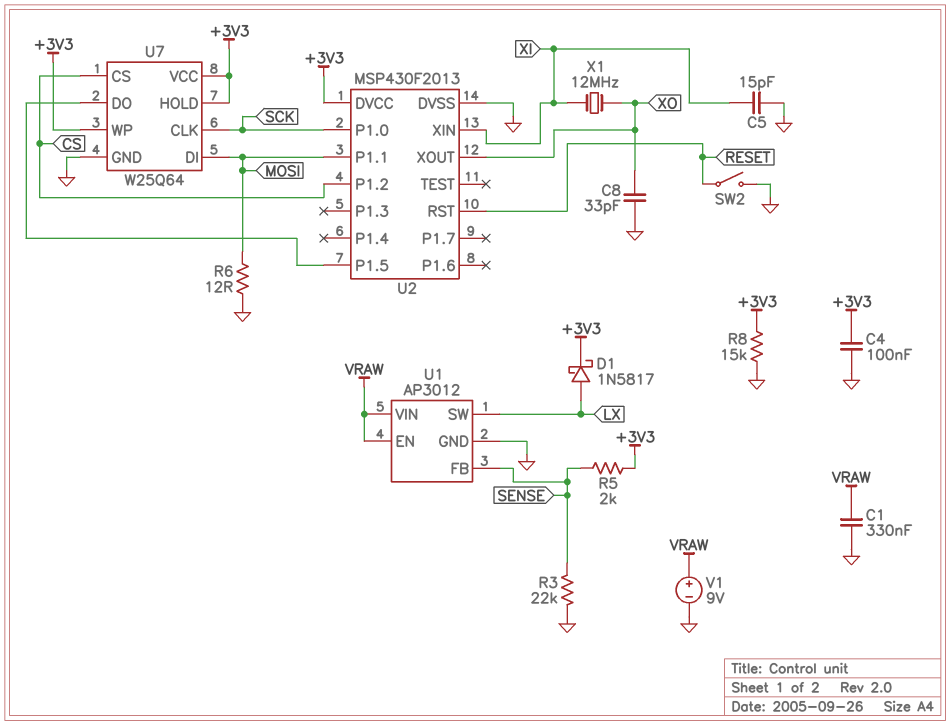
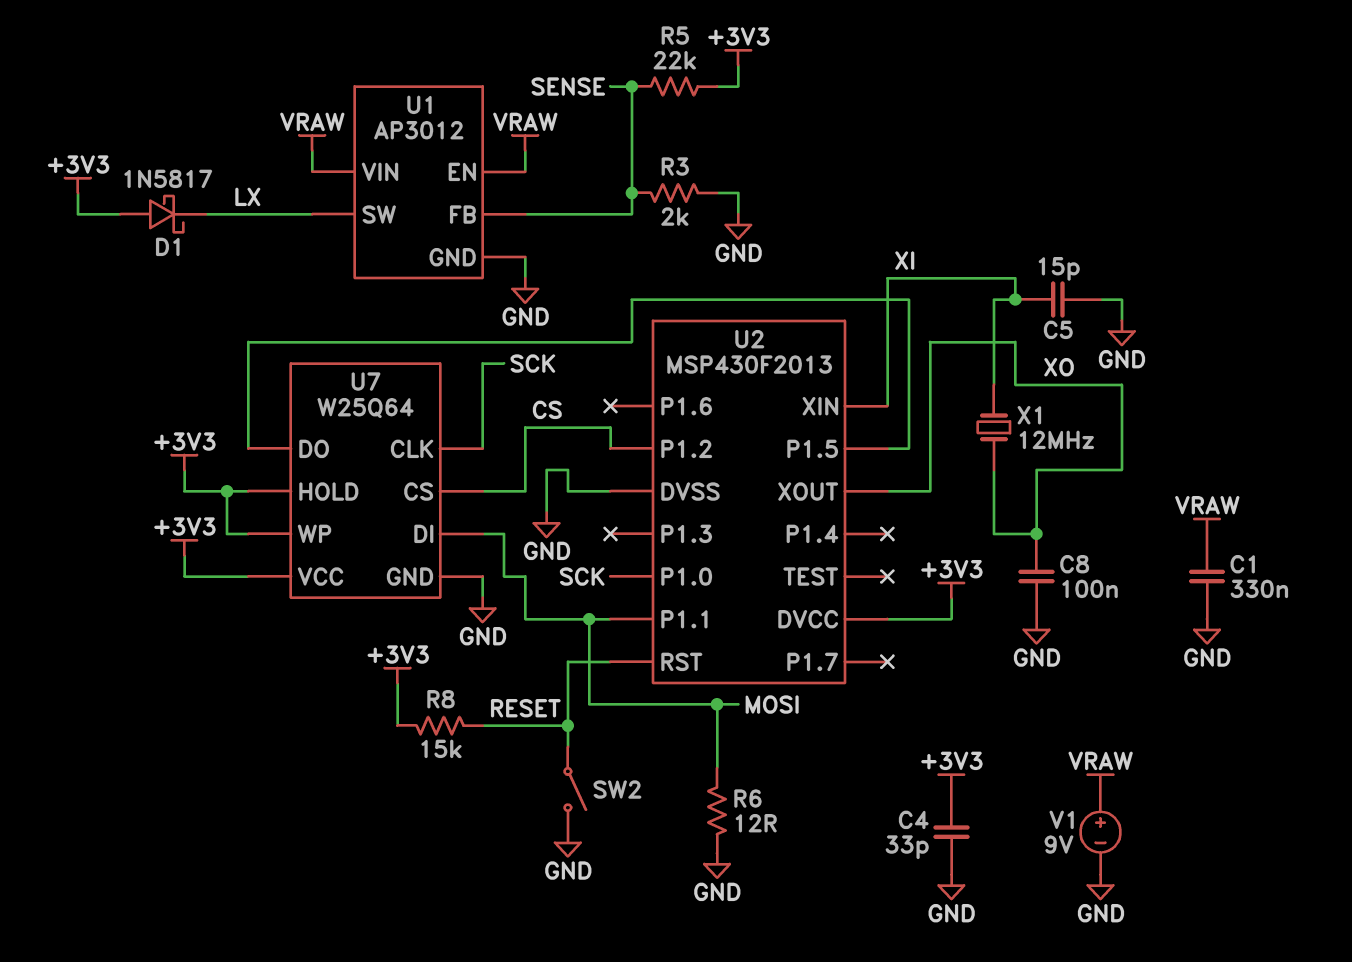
C4: 100nF (+3V3, GND) -> 33pF (+3V3, GND)
C8: 33pF (GND, XO) -> 100nF (GND, XO)
D1: schottky 1N5817 (A LX, K +3V3) -> schottky 1N5817 (A +3V3, K LX)
R3: 22k (GND, SENSE) -> 2k (GND, SENSE)
R5: 2k (+3V3, SENSE) -> 22k (+3V3, SENSE)
R8: 15k (+3V3, GND) -> 15k (+3V3, RESET)

